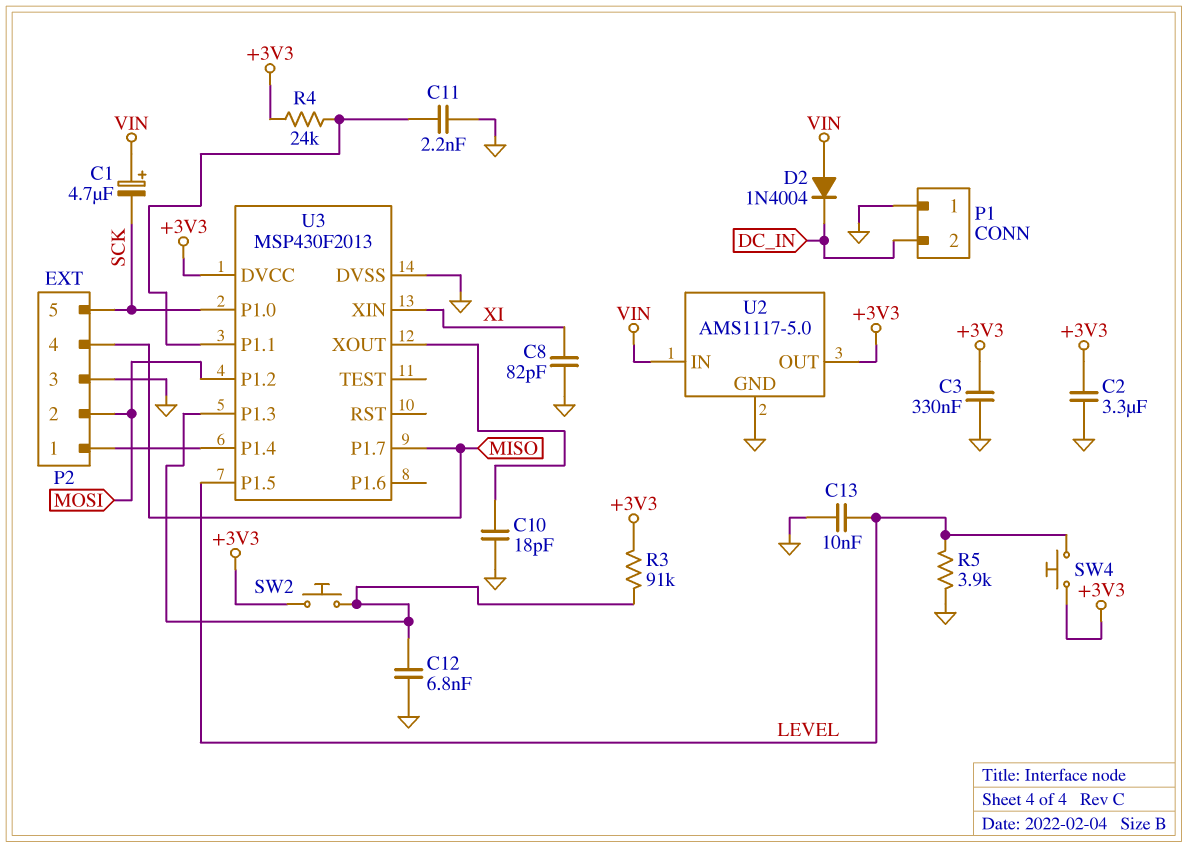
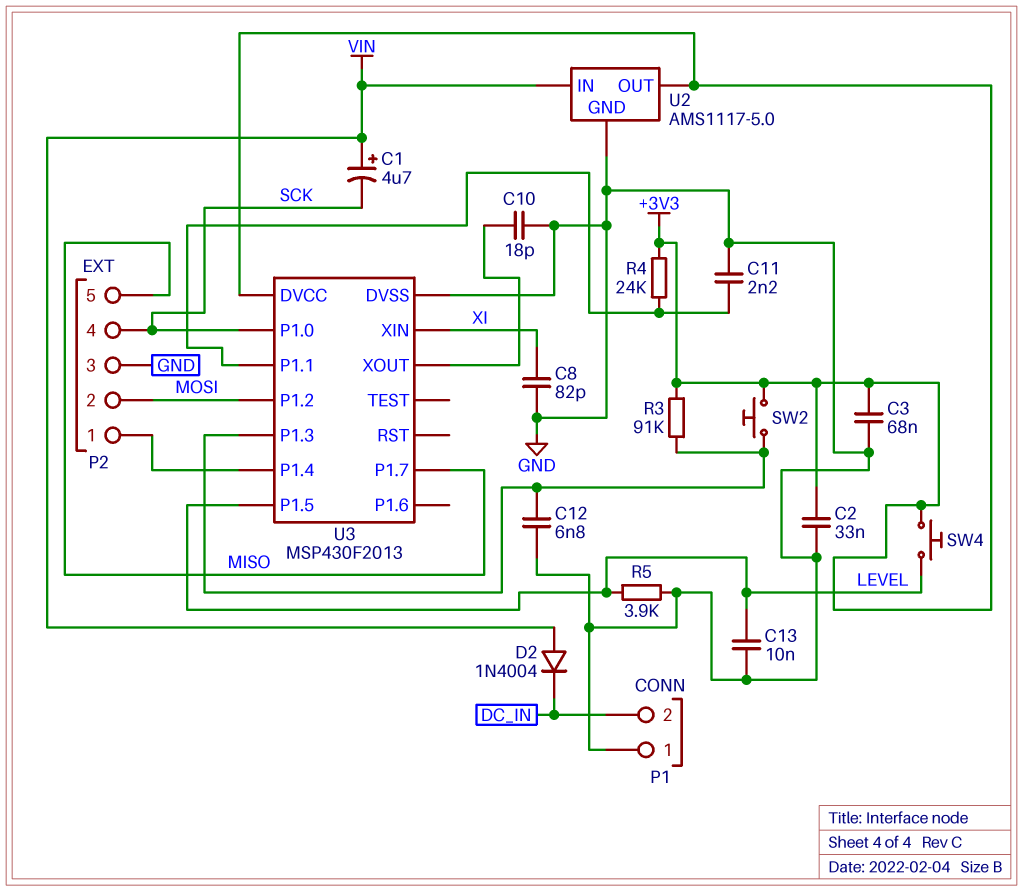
C2: 3.3uF (+3V3, GND) -> 33nF (+3V3, GND)
C3: 330nF (+3V3, GND) -> 68nF (+3V3, GND)
P2 pin 4: MISO -> SCK
P2 pin 5: SCK -> MISO

